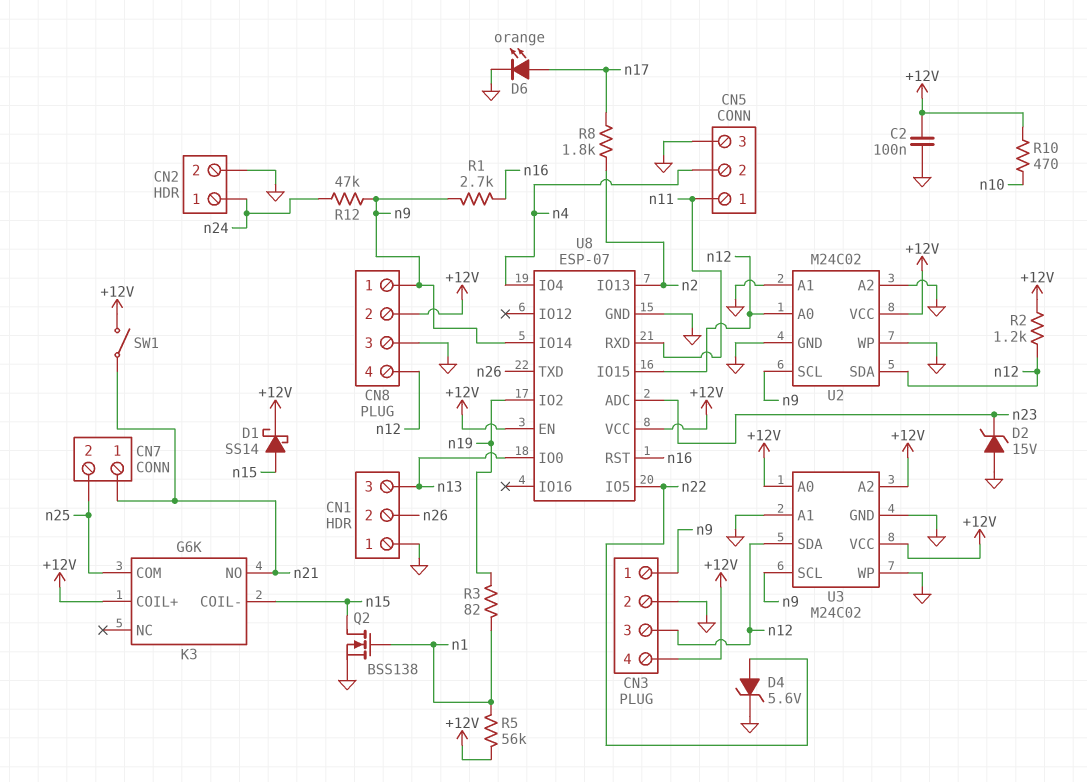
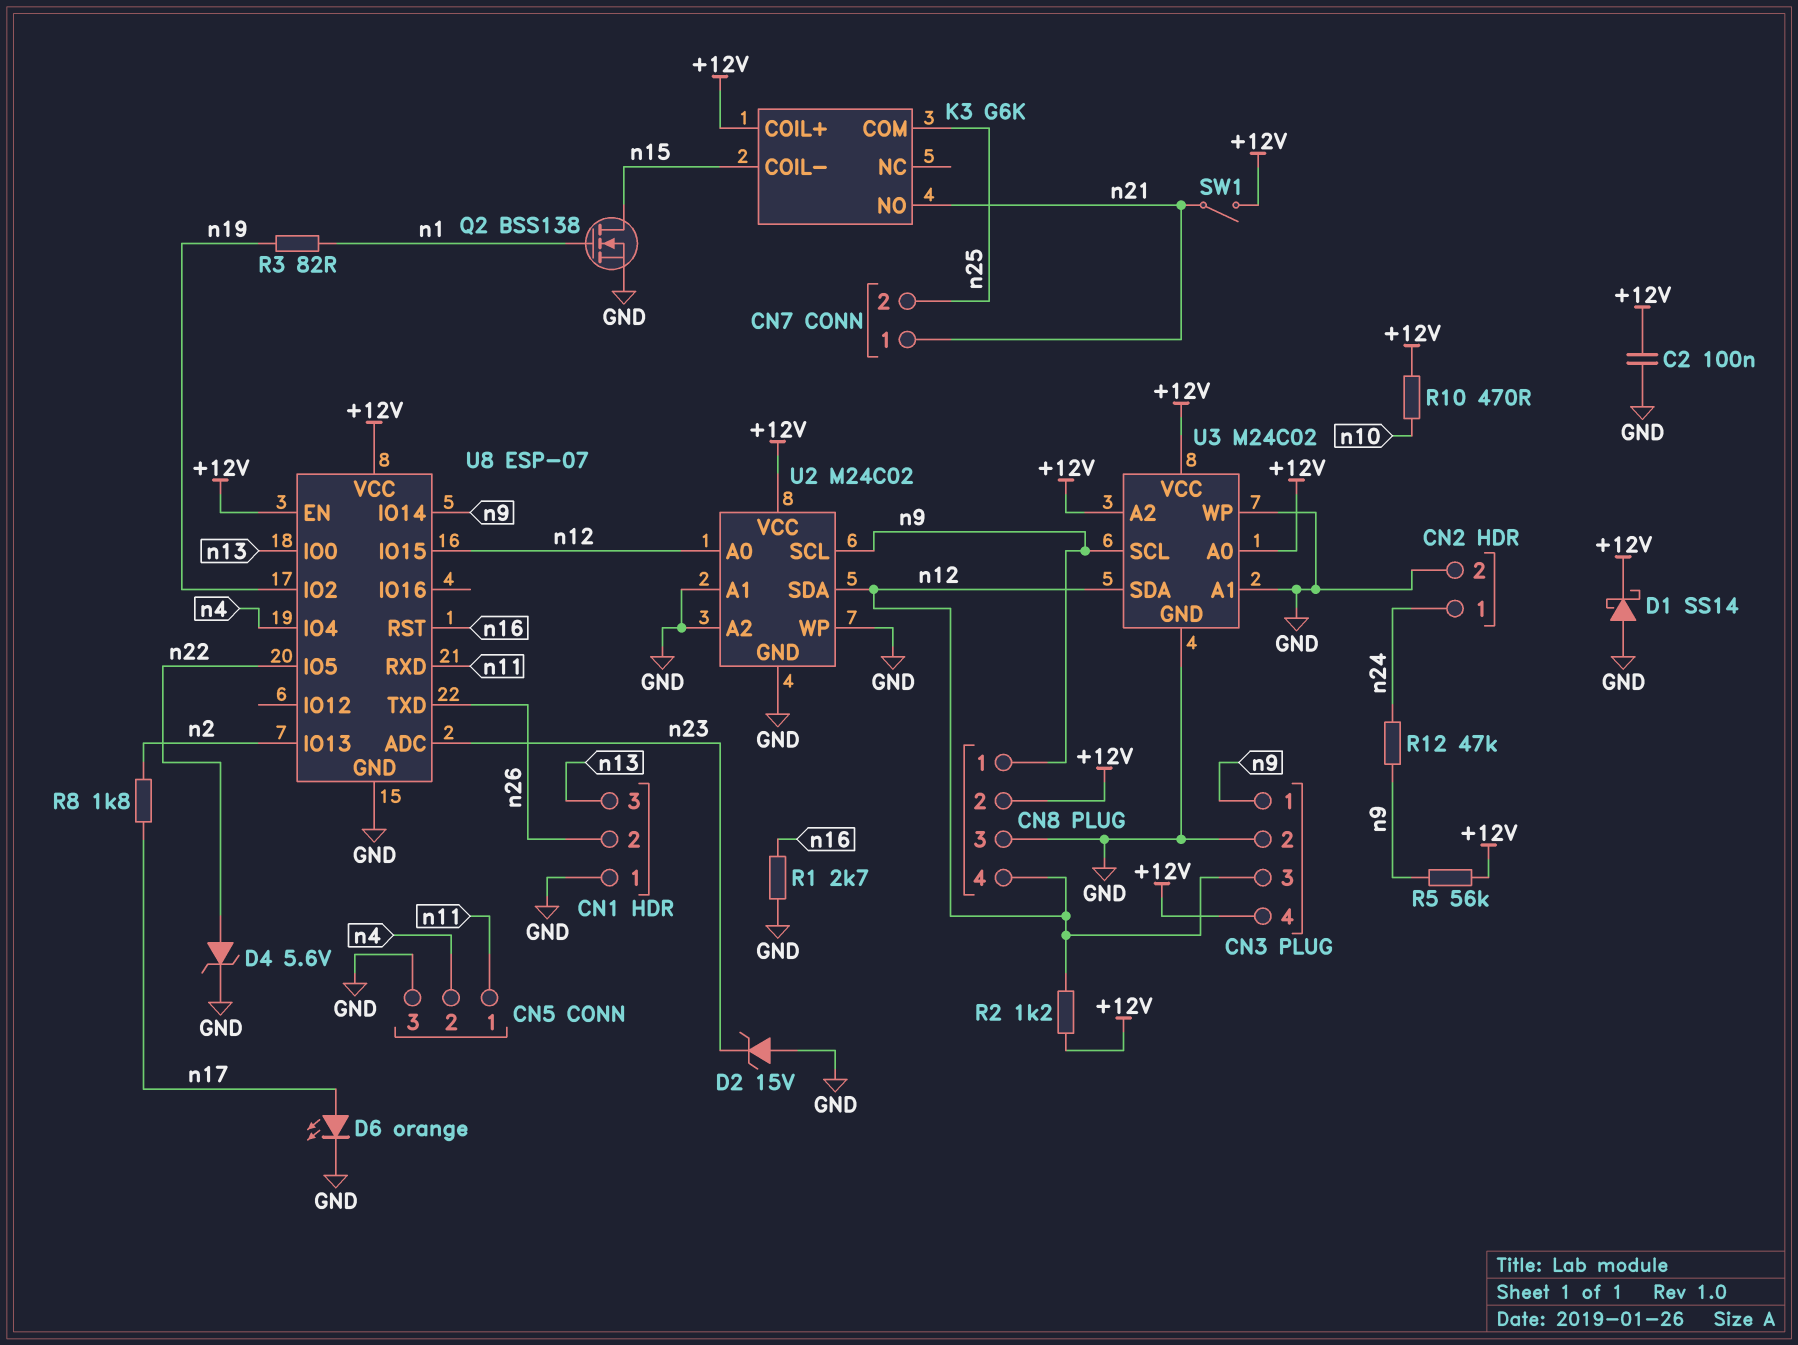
D1: schottky SS14 (A n15, K +12V) -> schottky SS14 (A GND, K +12V)
R1: 2.7k (n9, n16) -> 2.7k (GND, n16)
R5: 56k (+12V, n1) -> 56k (+12V, n9)

